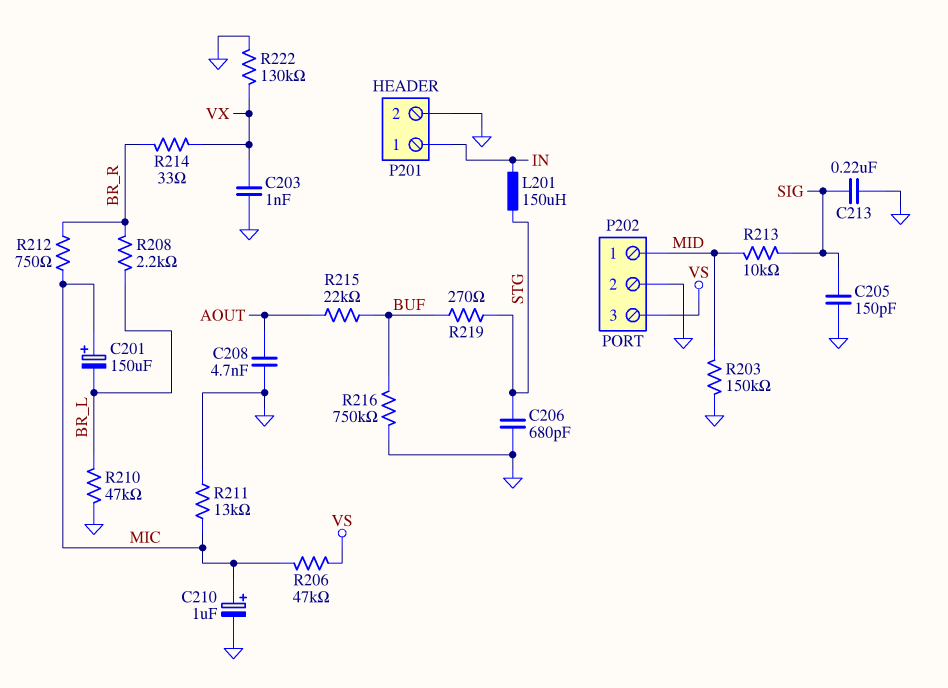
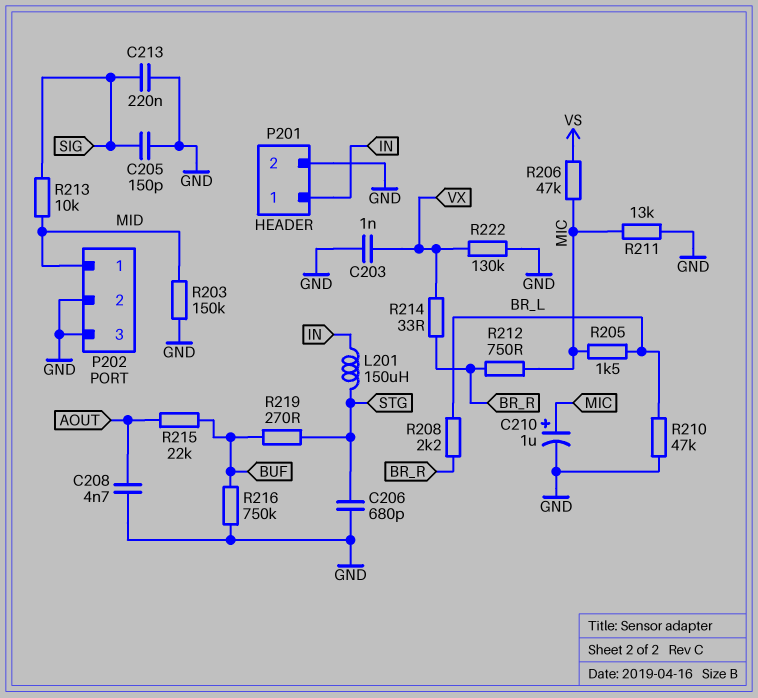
C201: 150uF (plus MIC, minus BR_L) -> none
P202 pin 3: VS -> GND
R205: none -> 1.5k (BR_L, MIC)

